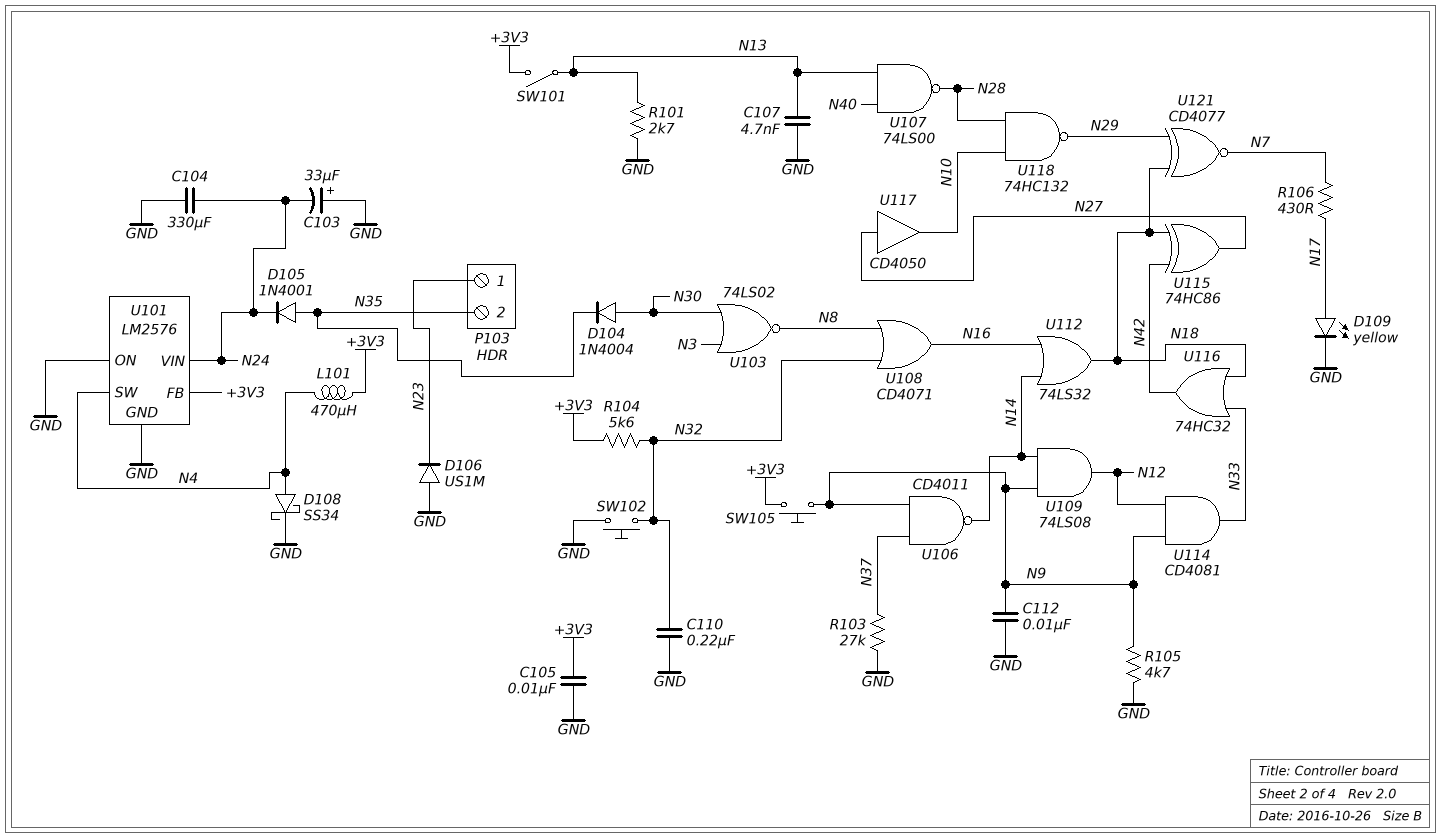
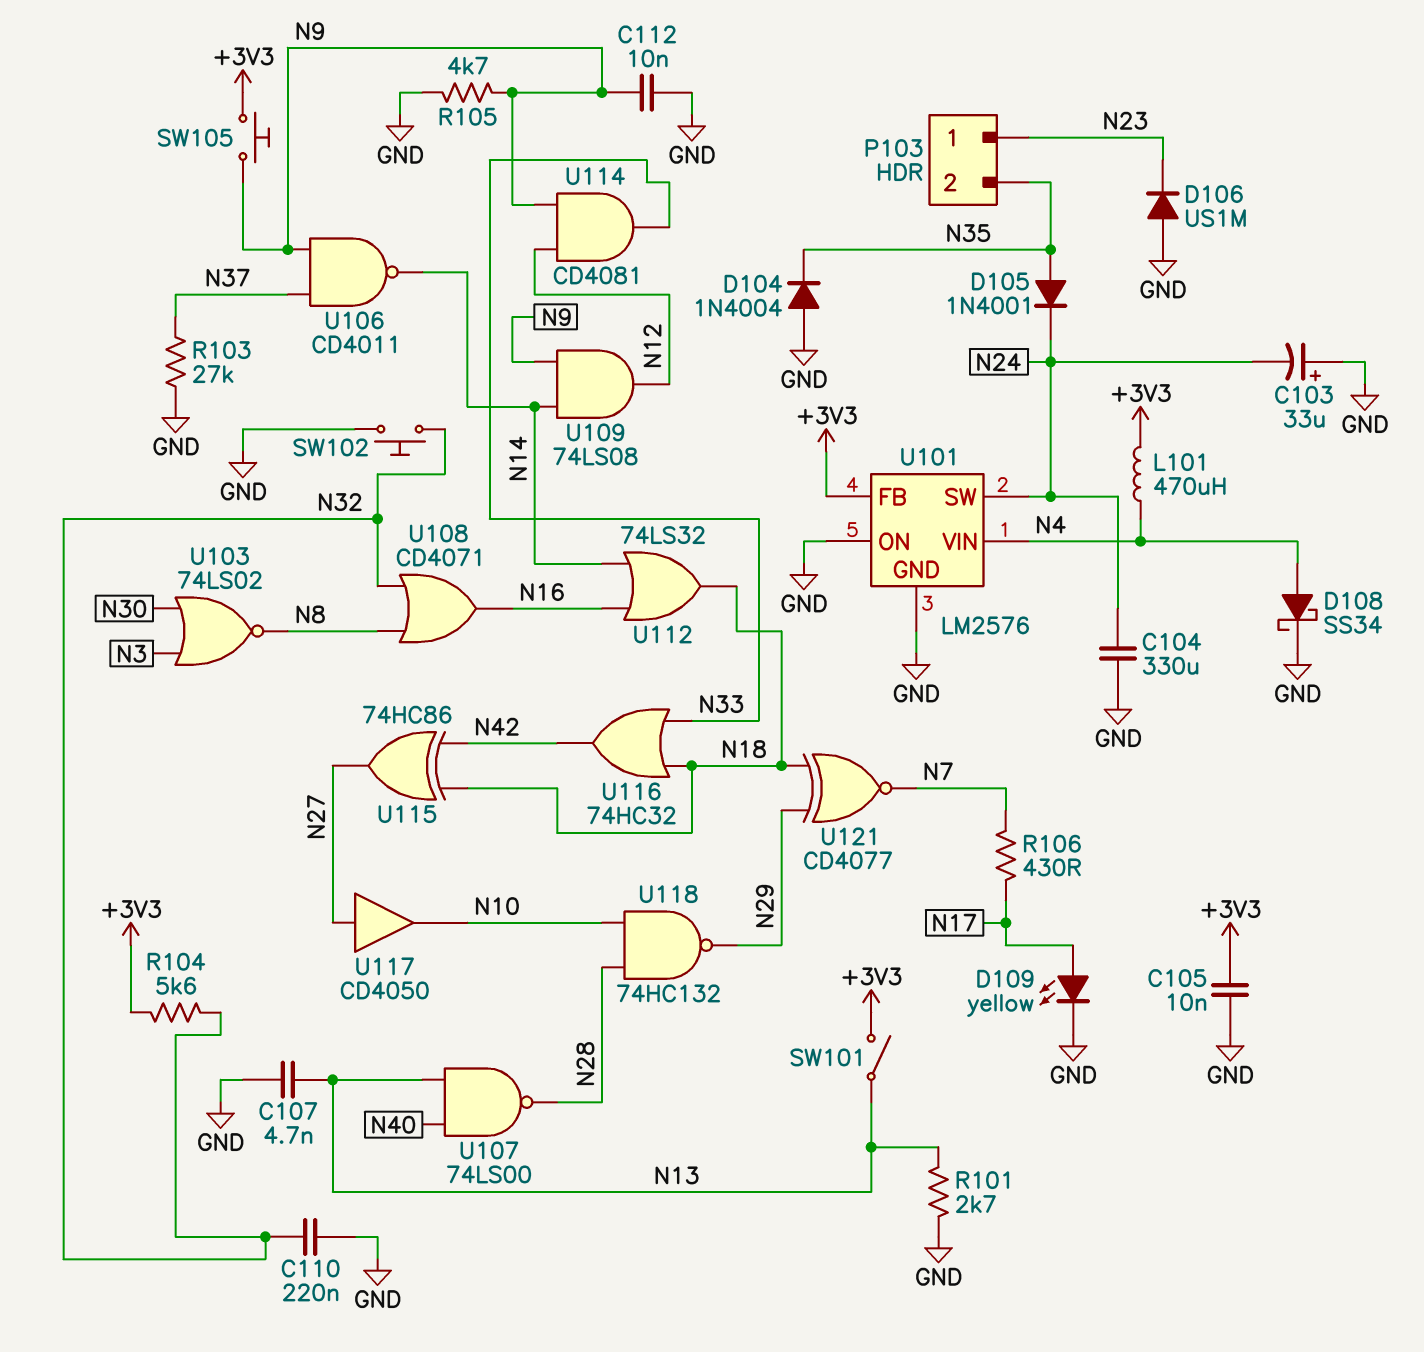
D104: diode 1N4004 (A N30, K N35) -> diode 1N4004 (A GND, K N35)
U101 pin SW: N4 -> N24
U101 pin VIN: N24 -> N4

